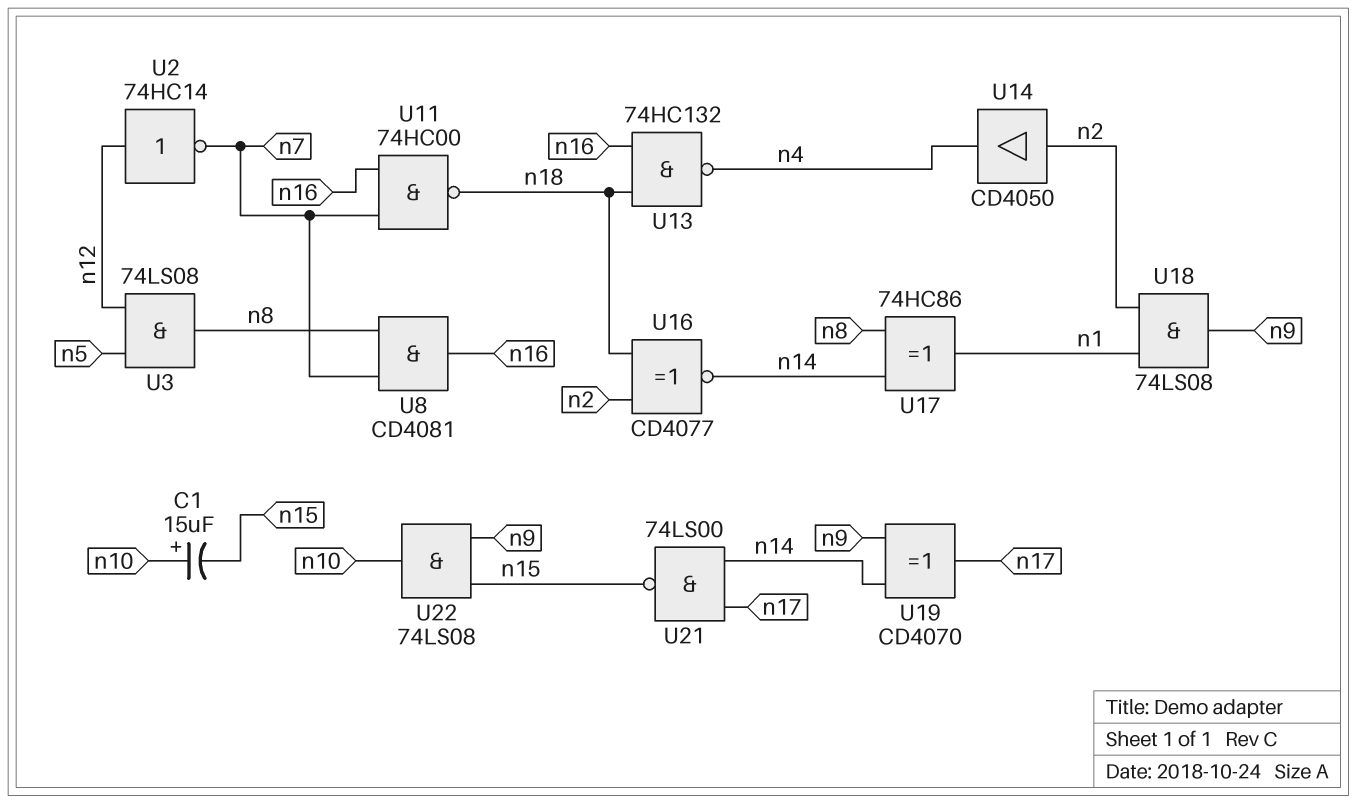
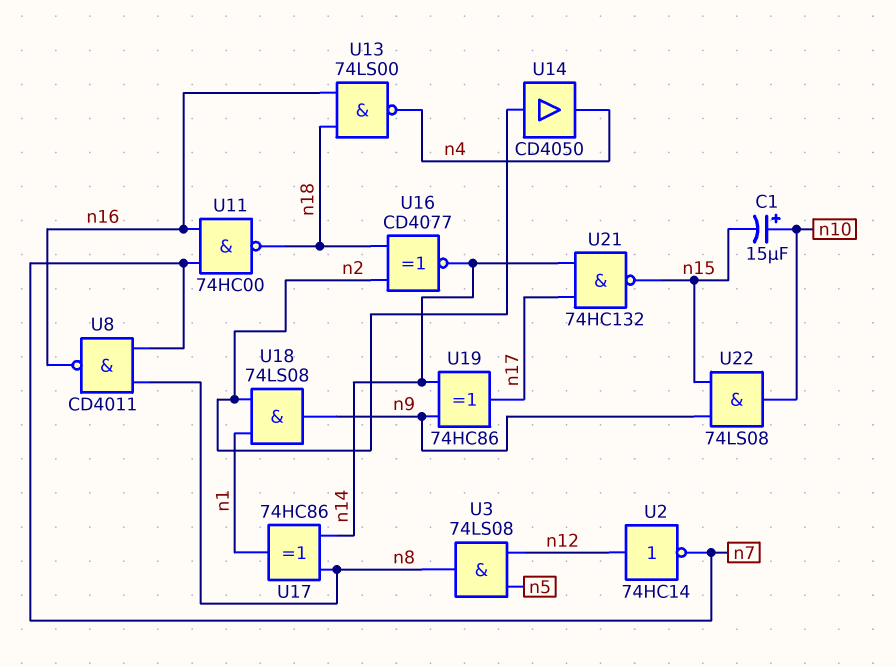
U8: AND CD4081 (in n7, in n8, out n16) -> NAND CD4011 (in n7, in n8, out n16)
U13: NAND 74HC132 (in n16, in n18, out n4) -> NAND 74LS00 (in n16, in n18, out n4)
U19: XOR CD4070 (in n9, in n14, out n17) -> XOR 74HC86 (in n9, in n14, out n17)
U21: NAND 74LS00 (in n14, in n17, out n15) -> NAND 74HC132 (in n14, in n17, out n15)

